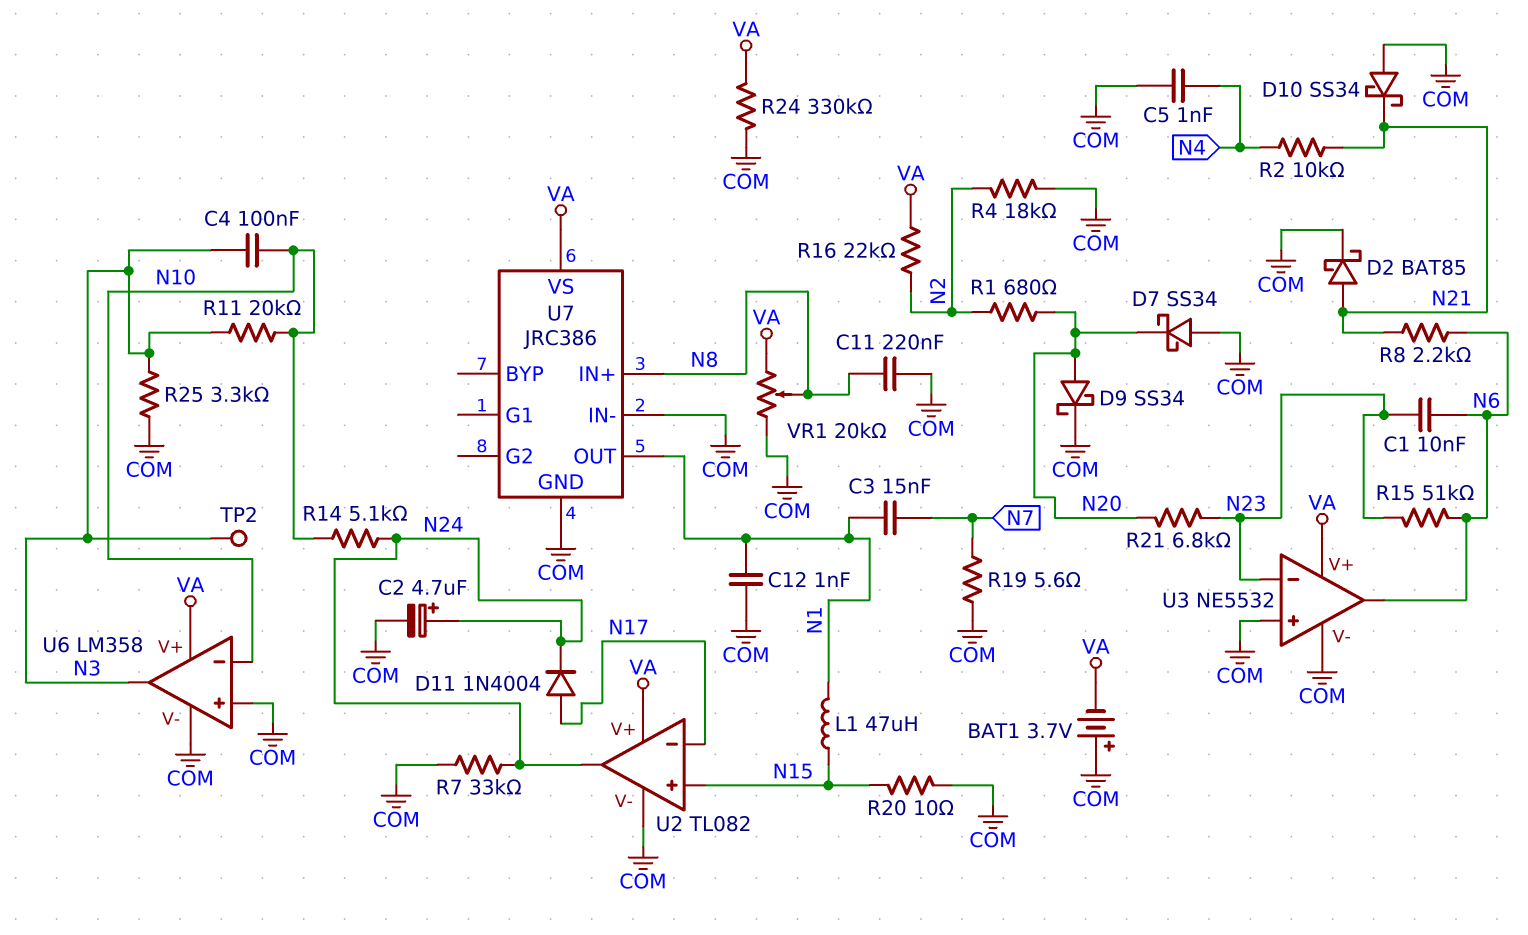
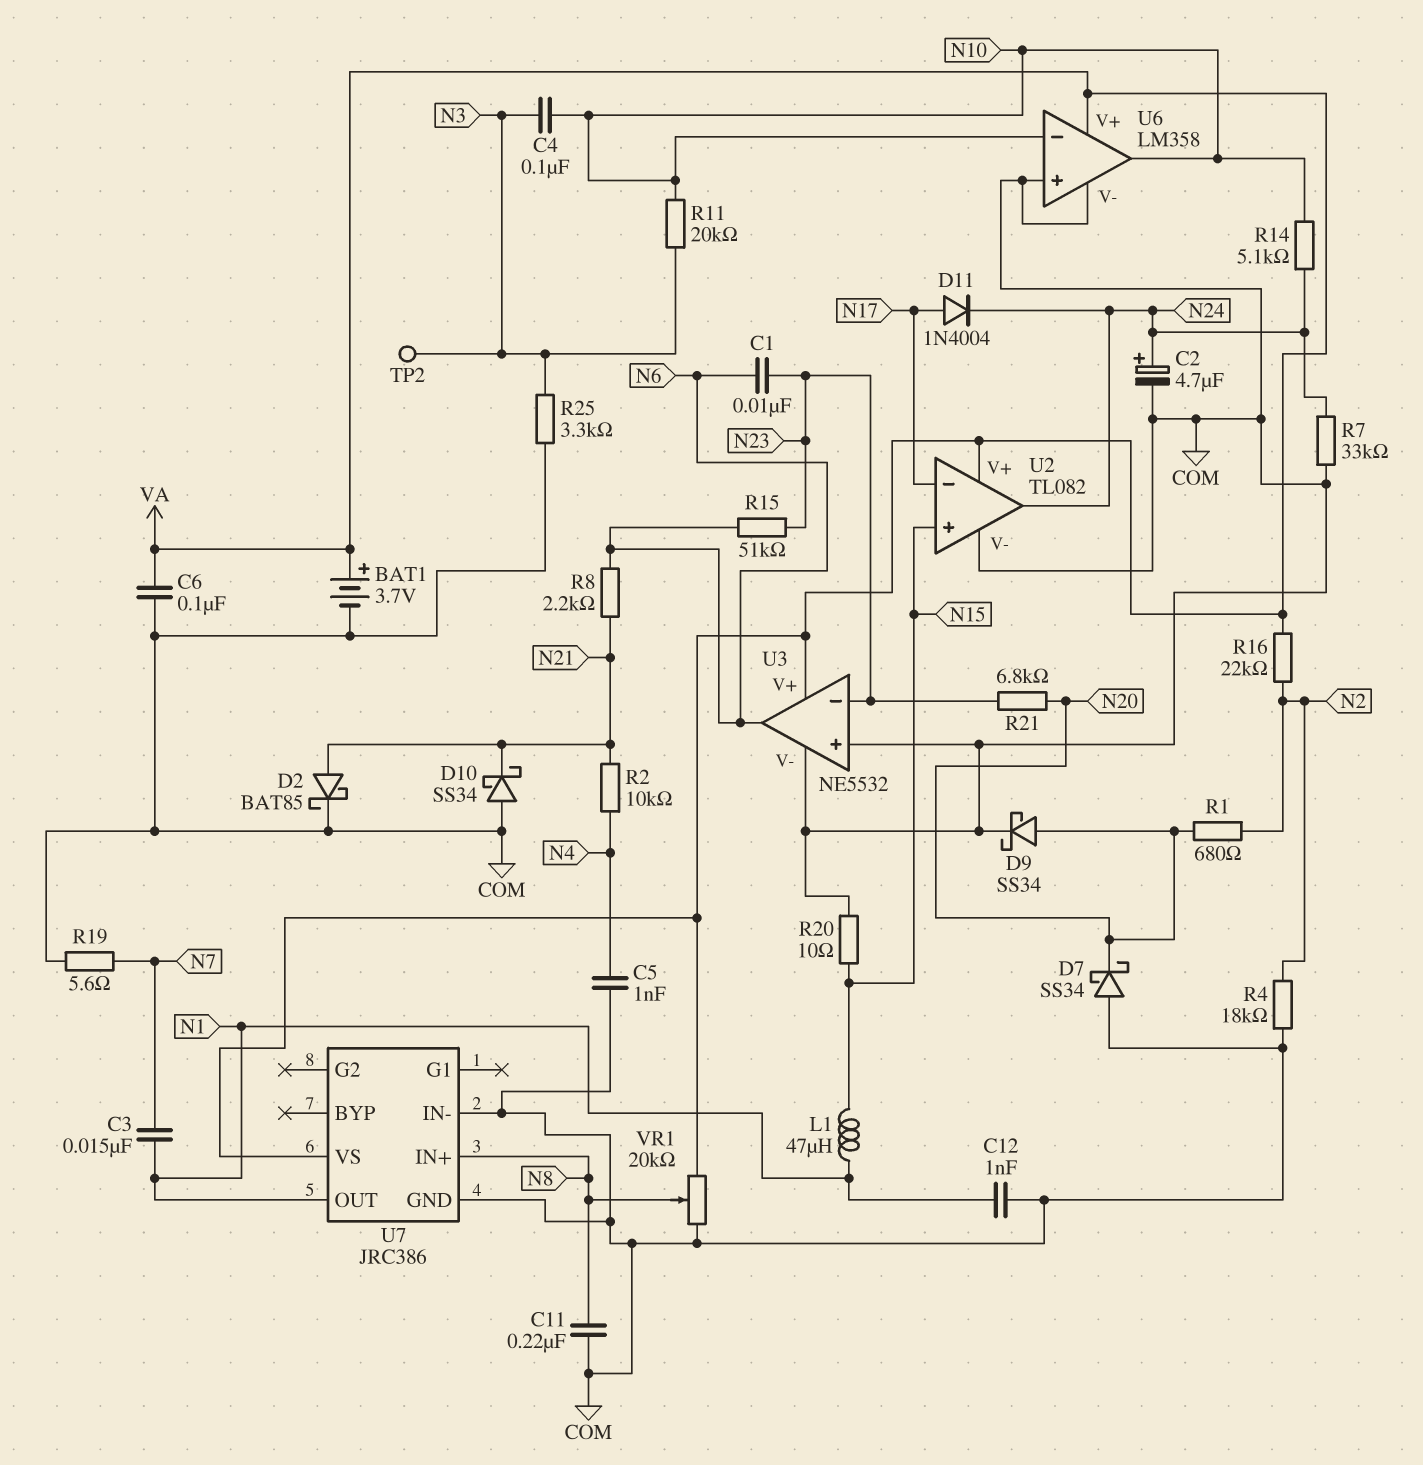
BAT1: 3.7V (plus COM, minus VA) -> 3.7V (plus VA, minus COM)
C6: none -> 100nF (COM, VA)
R24: 330k (COM, VA) -> none
U6 pin out: N3 -> N10

